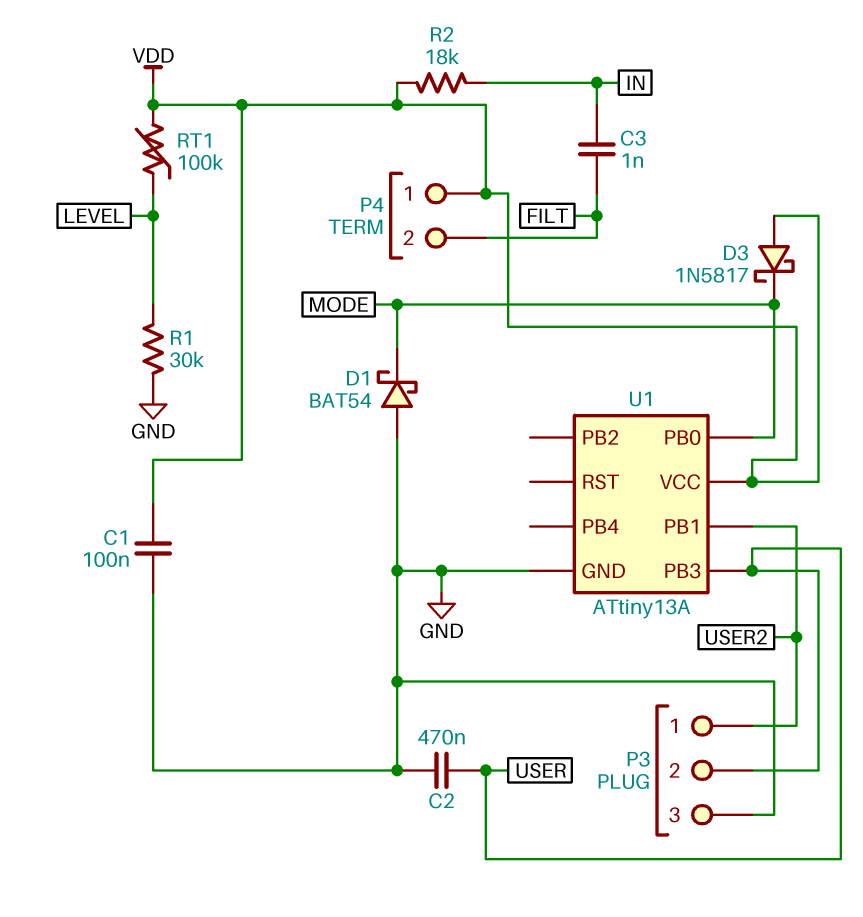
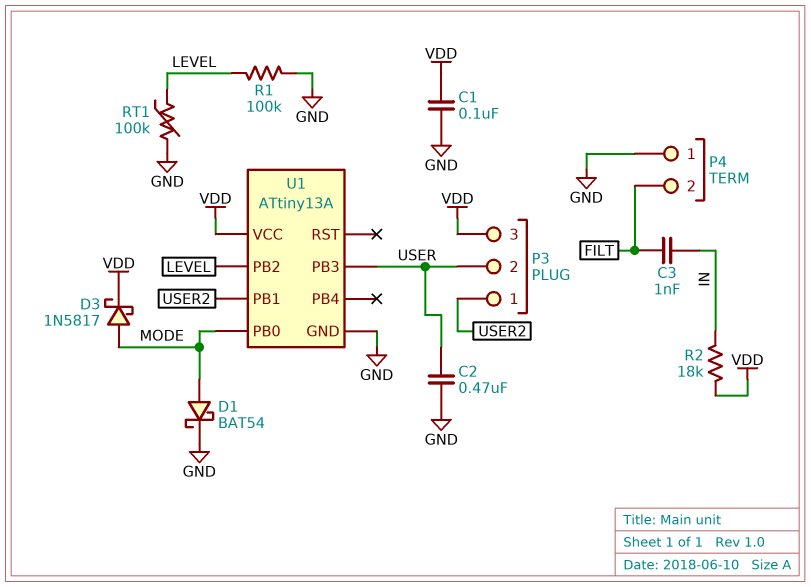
D1: schottky BAT54 (A GND, K MODE) -> schottky BAT54 (A MODE, K GND)
D3: schottky 1N5817 (A VDD, K MODE) -> schottky 1N5817 (A MODE, K VDD)
P3 pin 3: GND -> VDD
P4 pin 1: VDD -> GND
R1: 30k (GND, LEVEL) -> 100k (GND, LEVEL)
RT1: 100k (LEVEL, VDD) -> 100k (GND, LEVEL)
U1 pin PB2: none -> LEVEL

